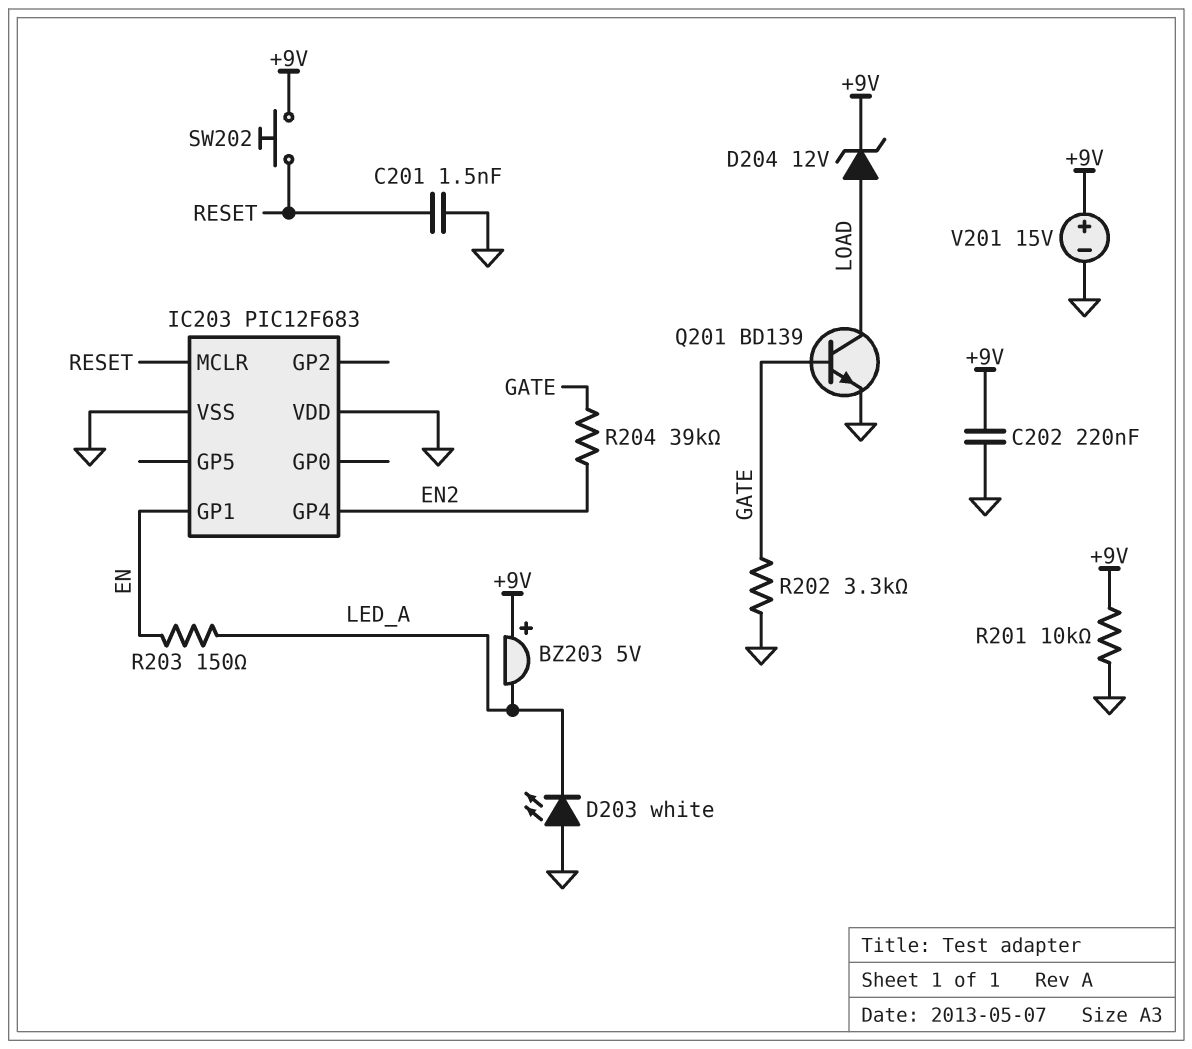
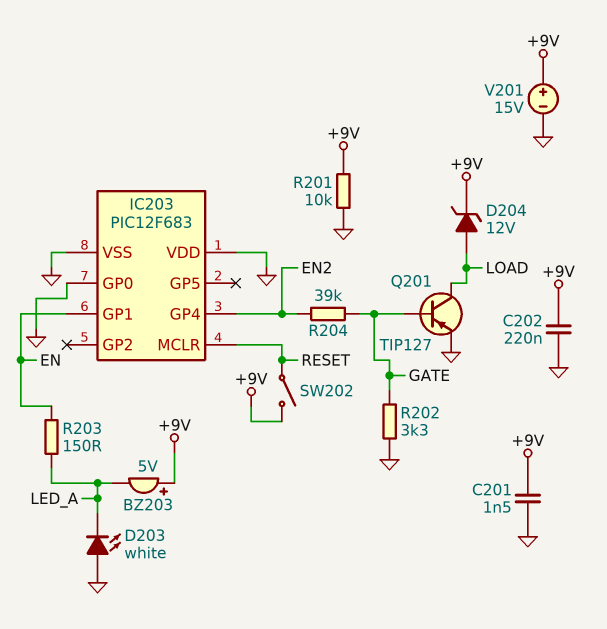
C201: 1.5nF (GND, RESET) -> 1.5nF (+9V, GND)
IC203 pin GP0: none -> GND
Q201: NPN BD139 (B GATE, C LOAD, E GND) -> PNP TIP127 (B GATE, C LOAD, E GND)
SW202: button (+9V, RESET) -> switch (+9V, RESET)

